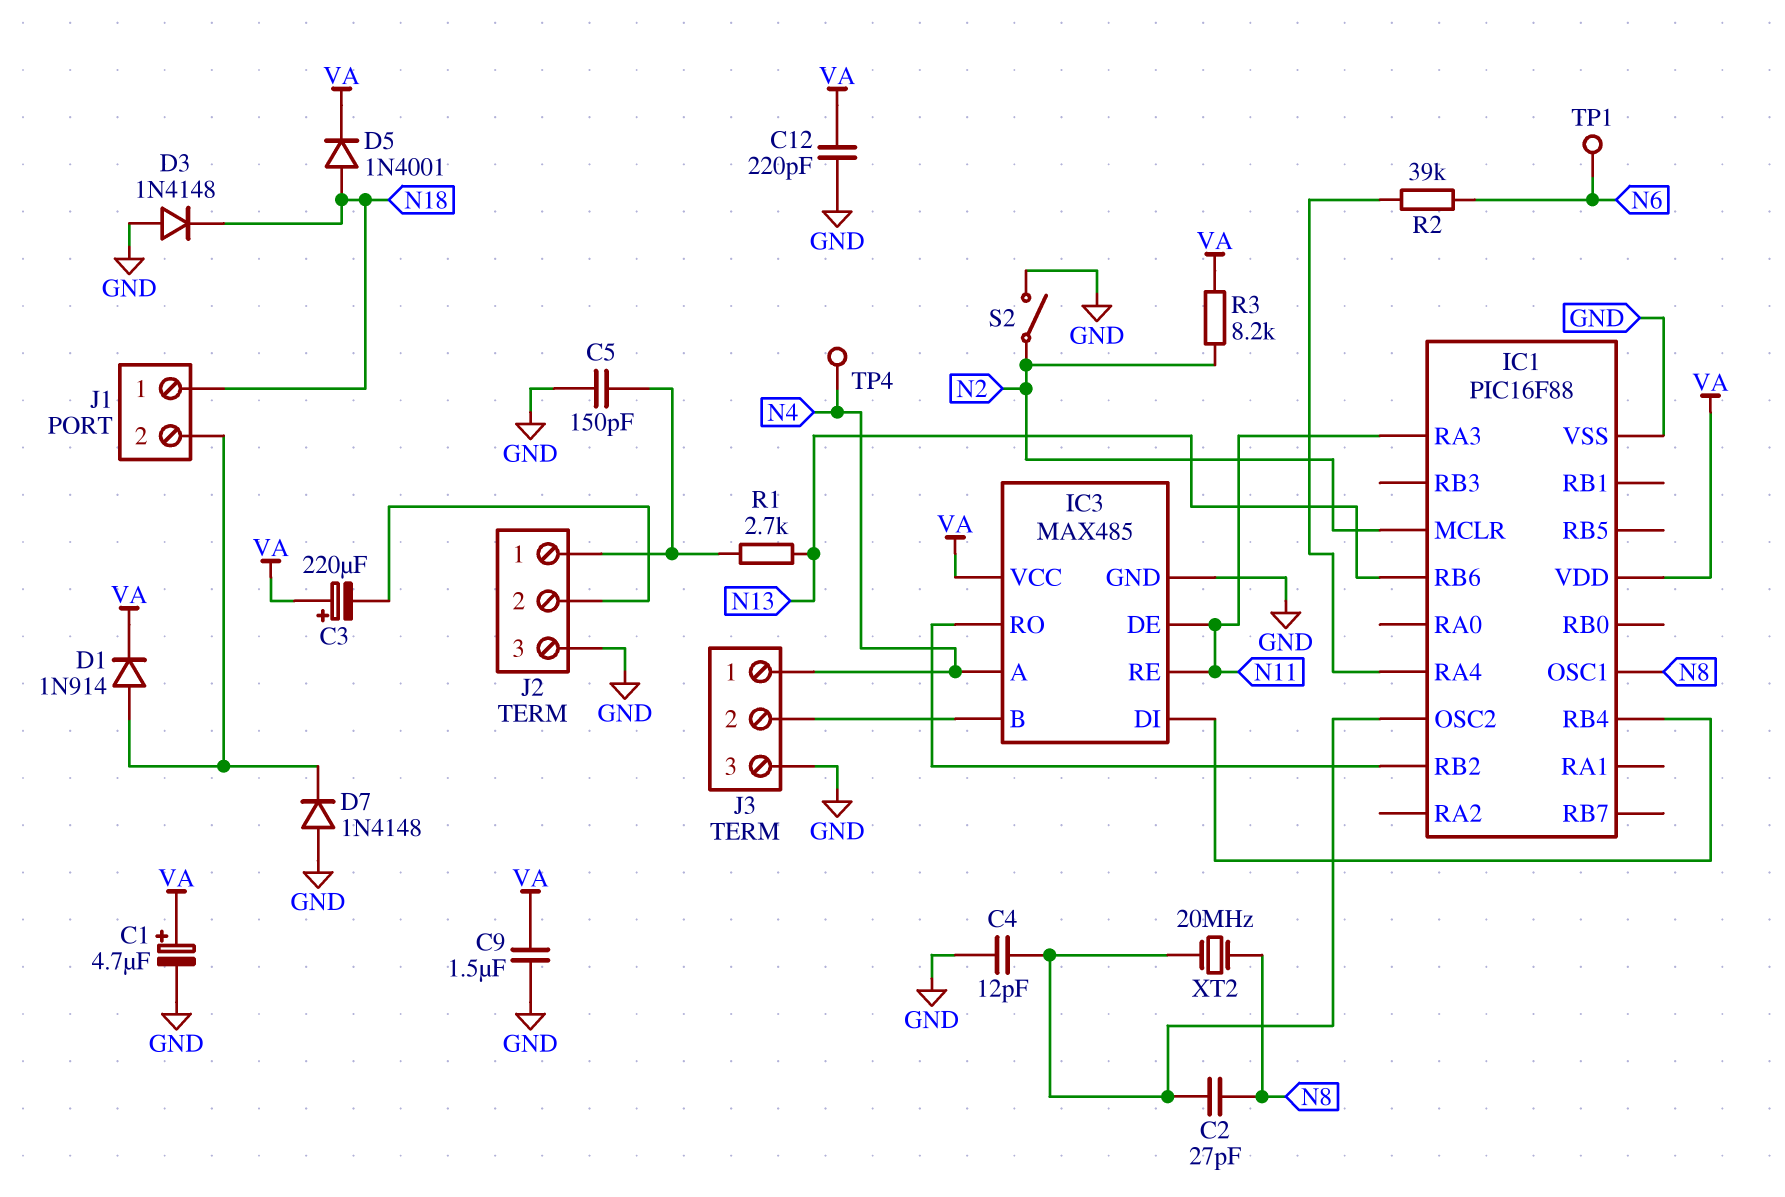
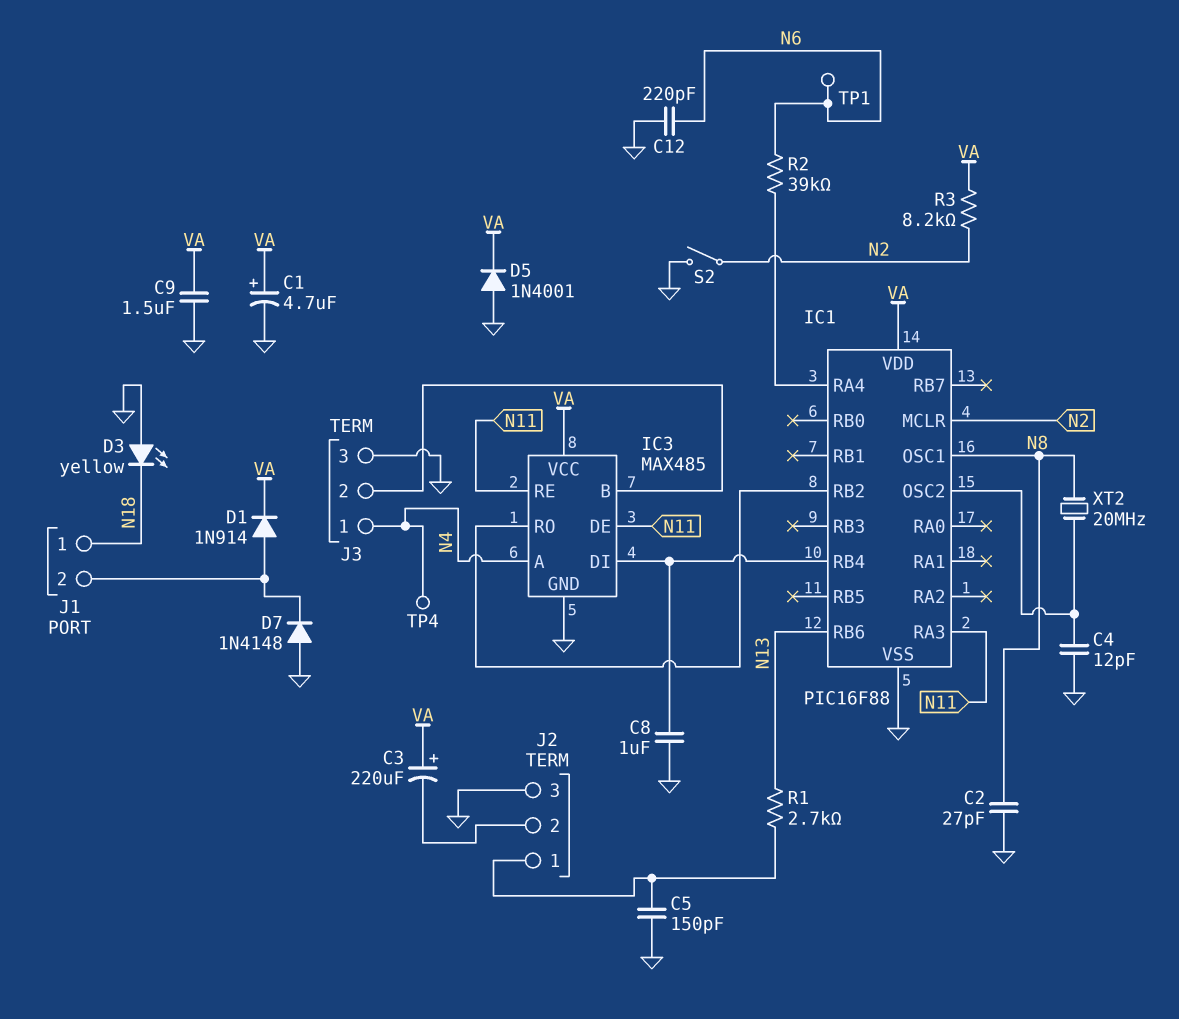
C2: 27pF (IC1/OSC2, N8) -> 27pF (GND, N8)
C8: none -> 1uF (GND, IC1/RB4)
C12: 220pF (GND, VA) -> 220pF (GND, N6)
D3: diode 1N4148 (A GND, K N18) -> LED yellow (A GND, K N18)
D5: diode 1N4001 (A N18, K VA) -> diode 1N4001 (A GND, K VA)

